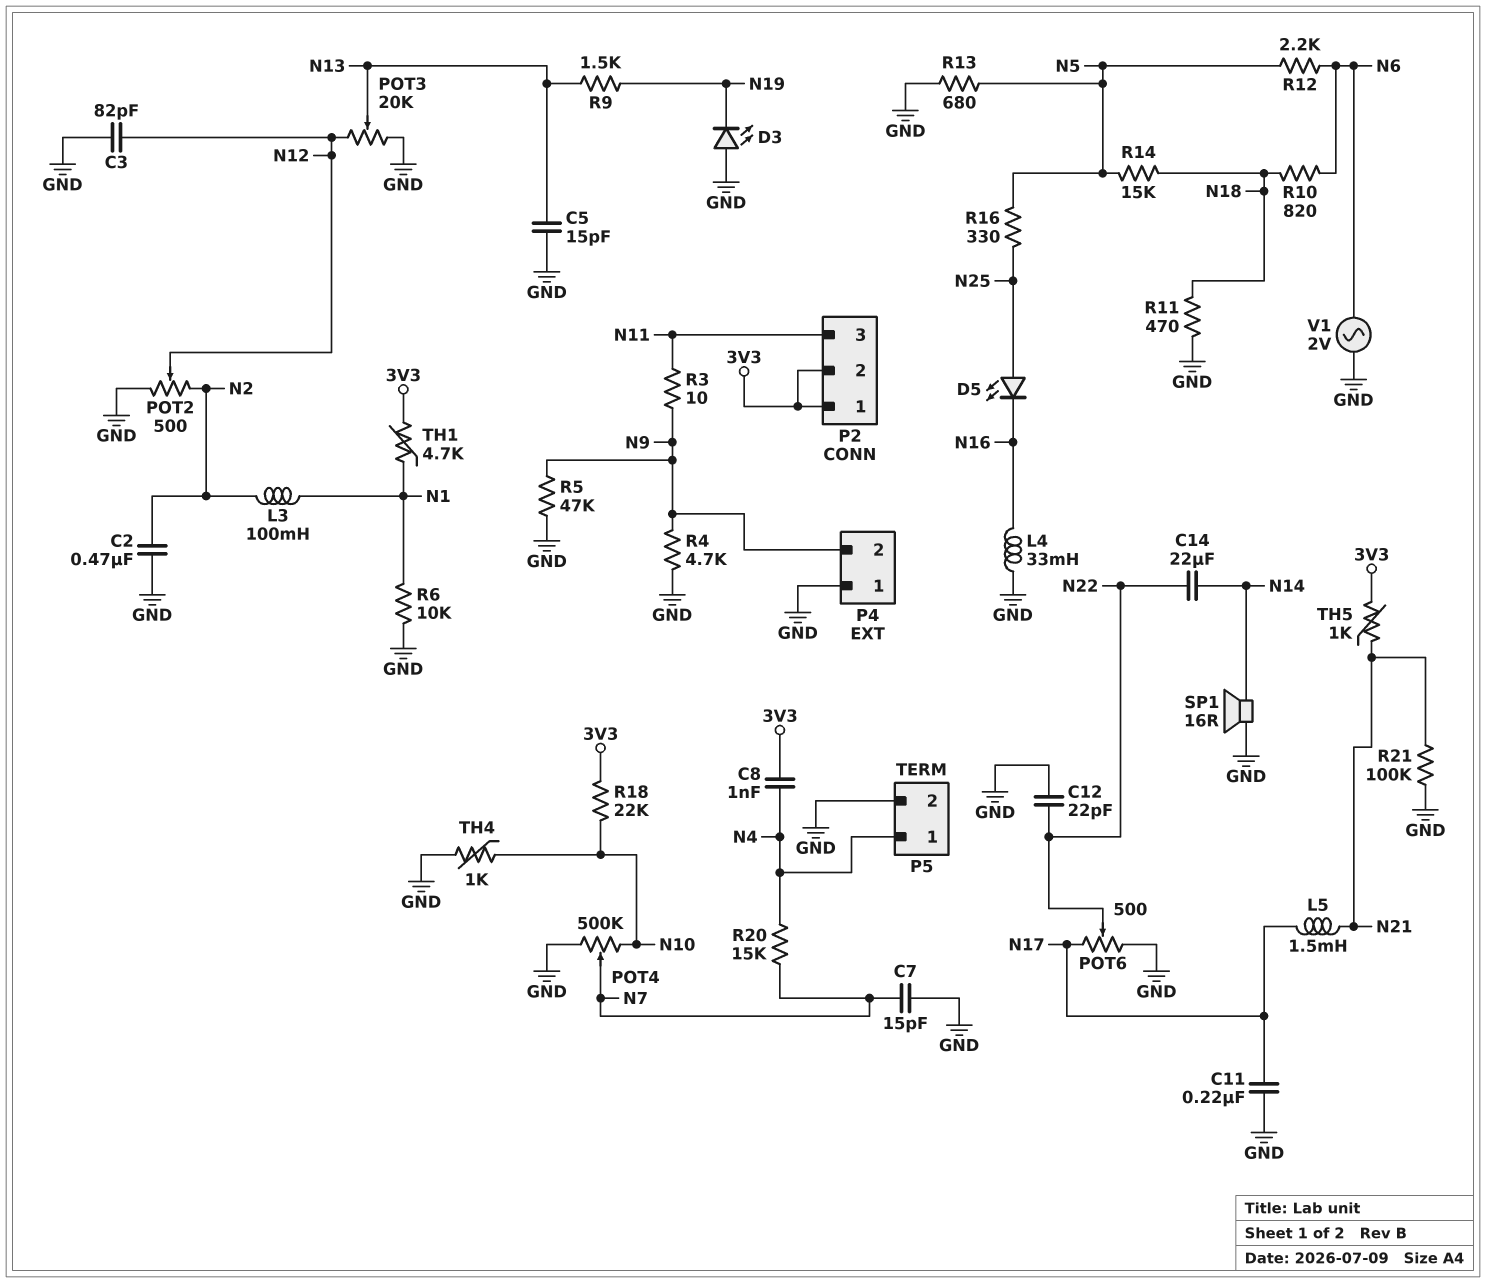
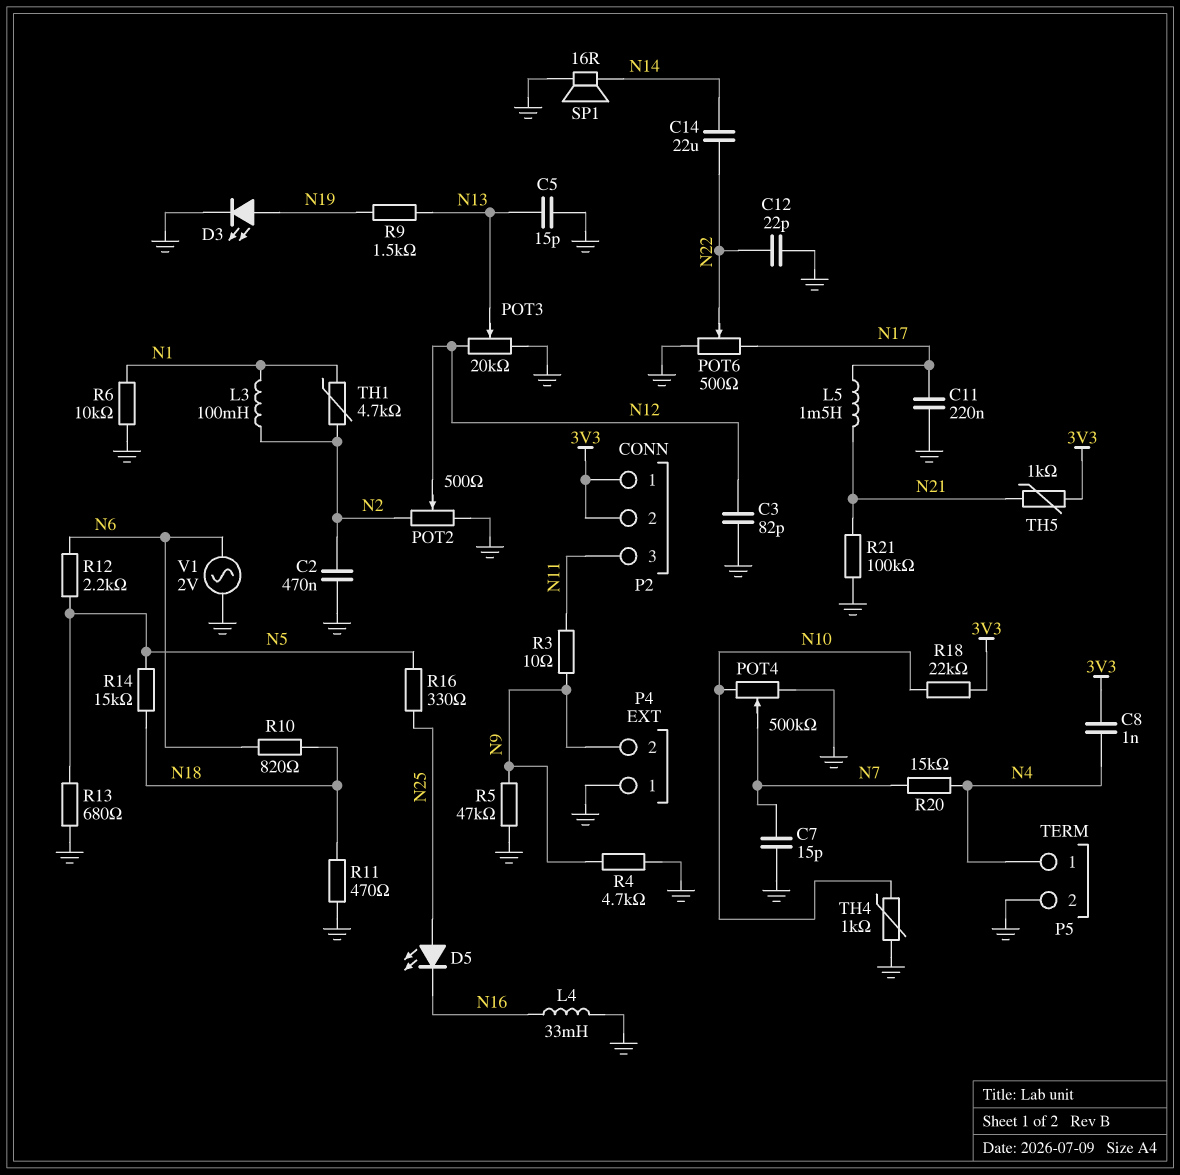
D3: LED (A GND, K N19) -> LED (A N19, K GND)
TH1: 4.7k (3V3, N1) -> 4.7k (N1, N2)

